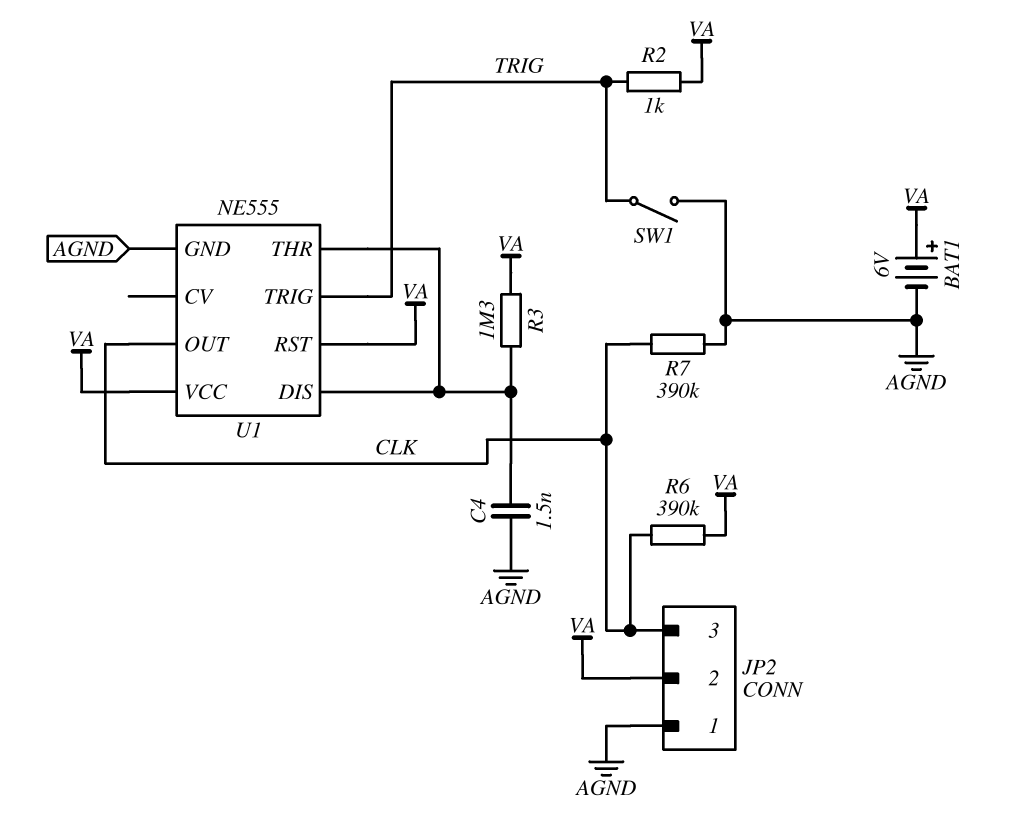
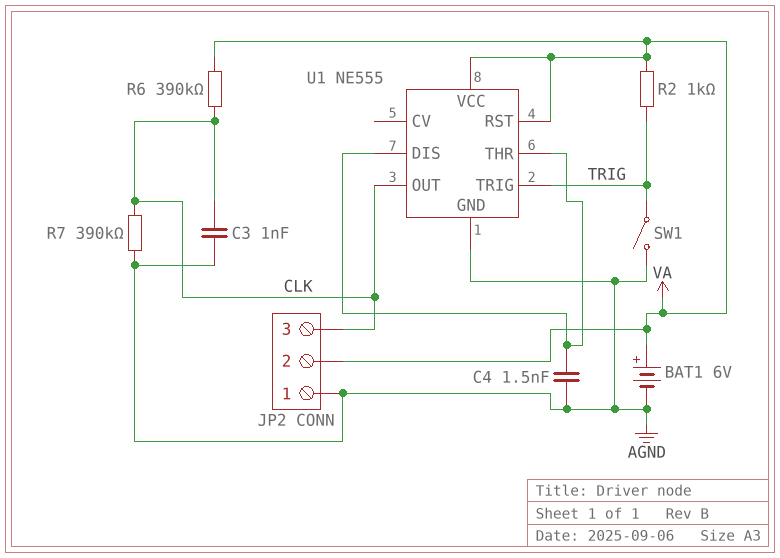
C3: none -> 1nF (AGND, CLK)
R3: 1.3M (U1/DIS, VA) -> none

